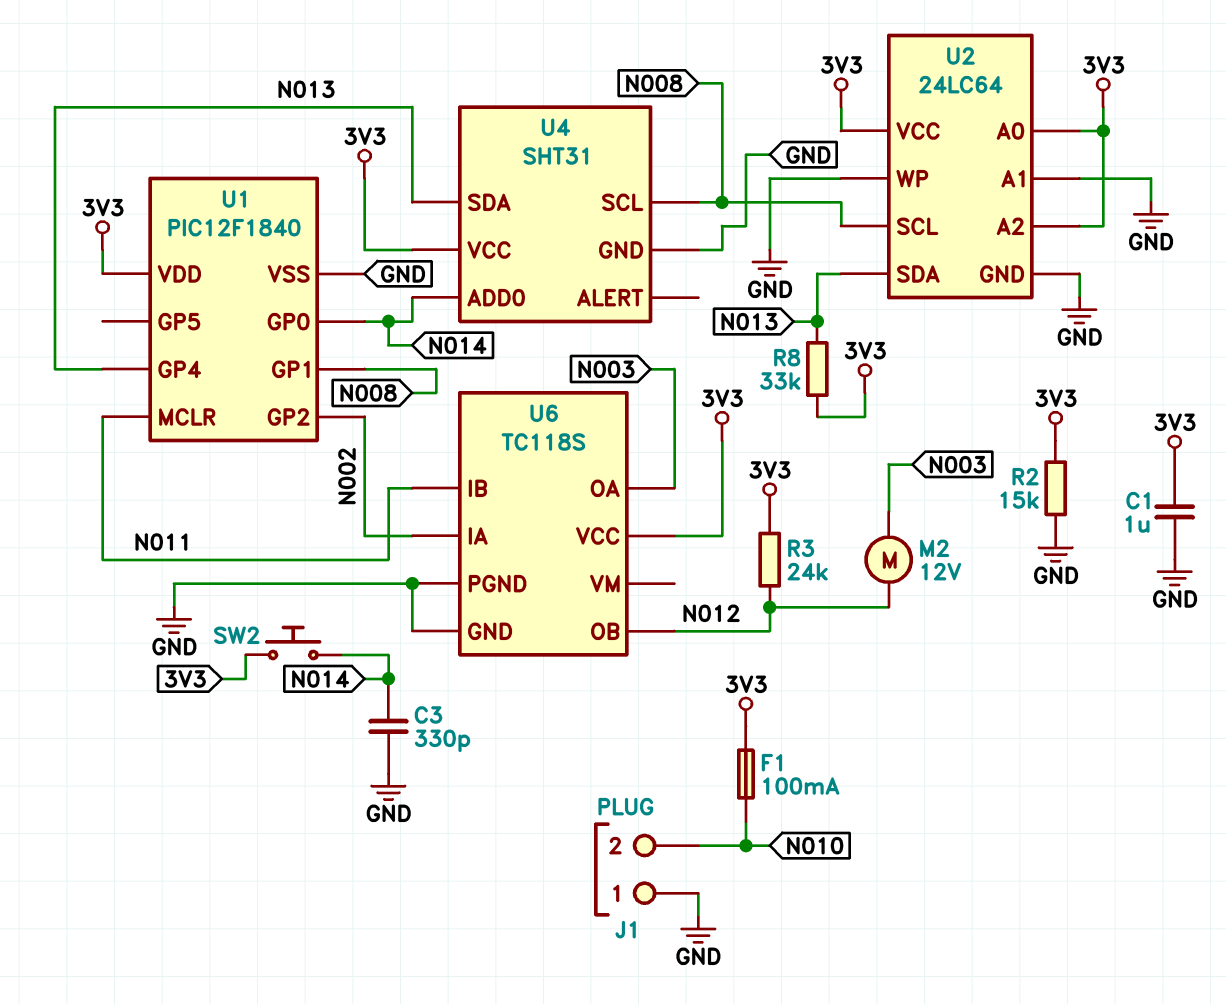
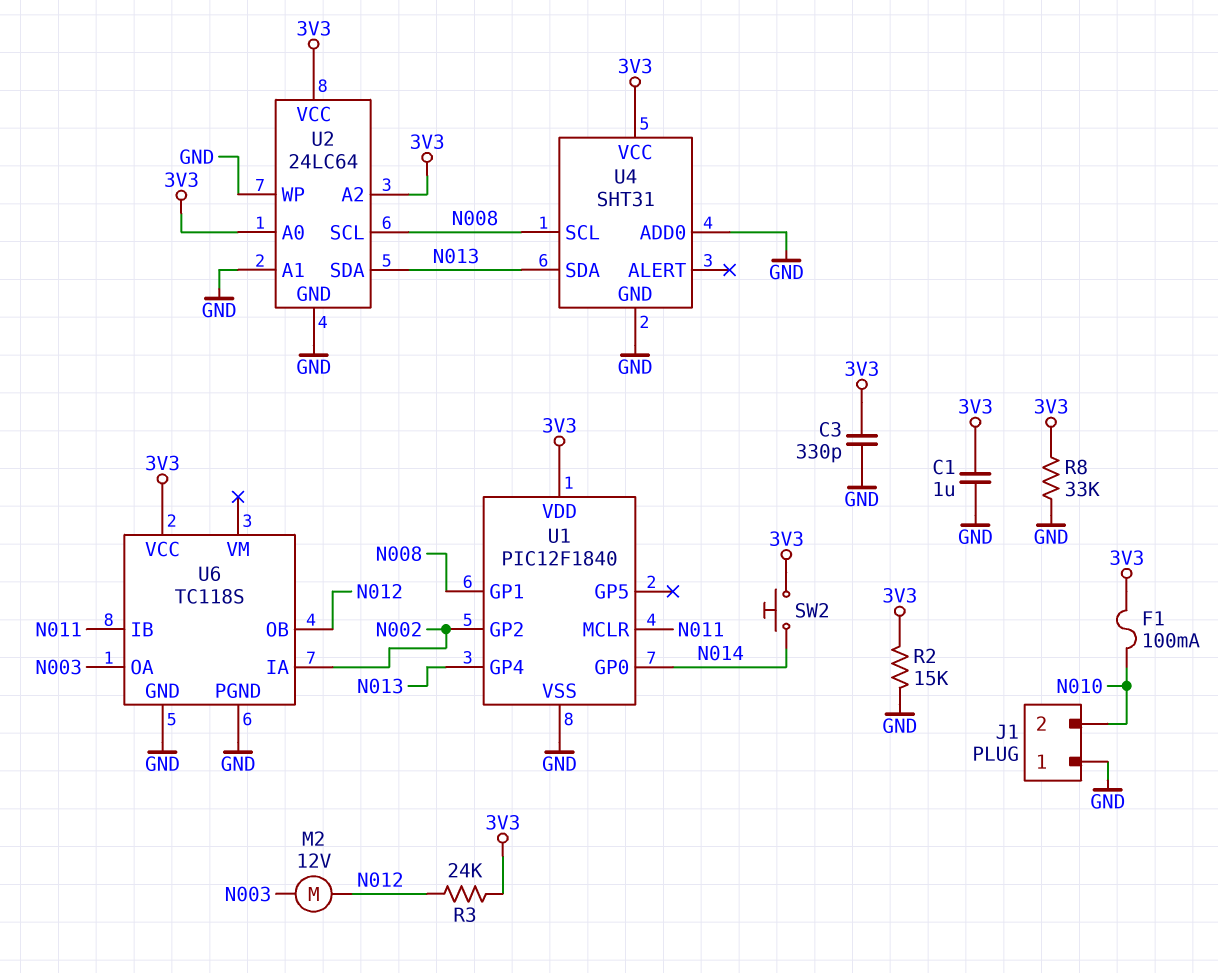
C3: 330pF (GND, N014) -> 330pF (3V3, GND)
R8: 33k (3V3, N013) -> 33k (3V3, GND)
U4 pin ADD0: N014 -> GND

